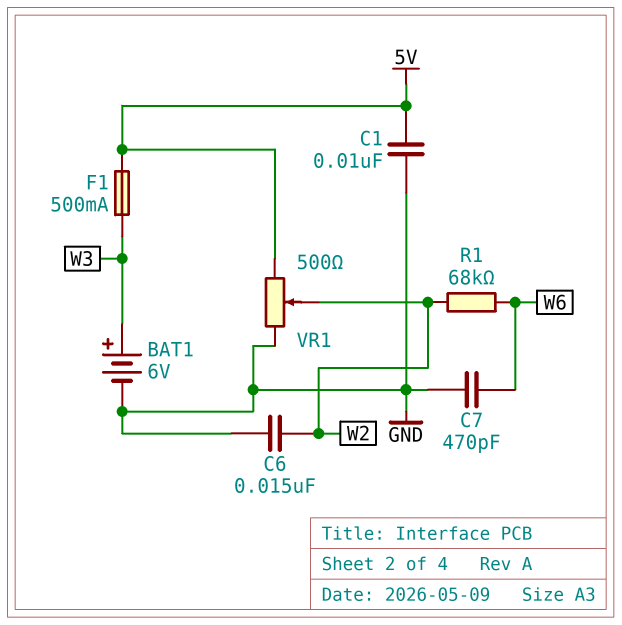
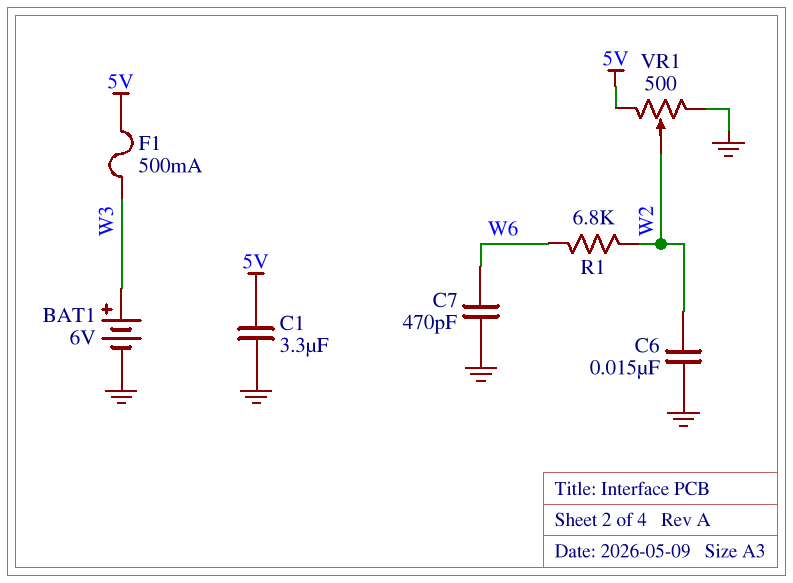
C1: 10nF (5V, GND) -> 3.3uF (5V, GND)
R1: 68k (W2, W6) -> 6.8k (W2, W6)

